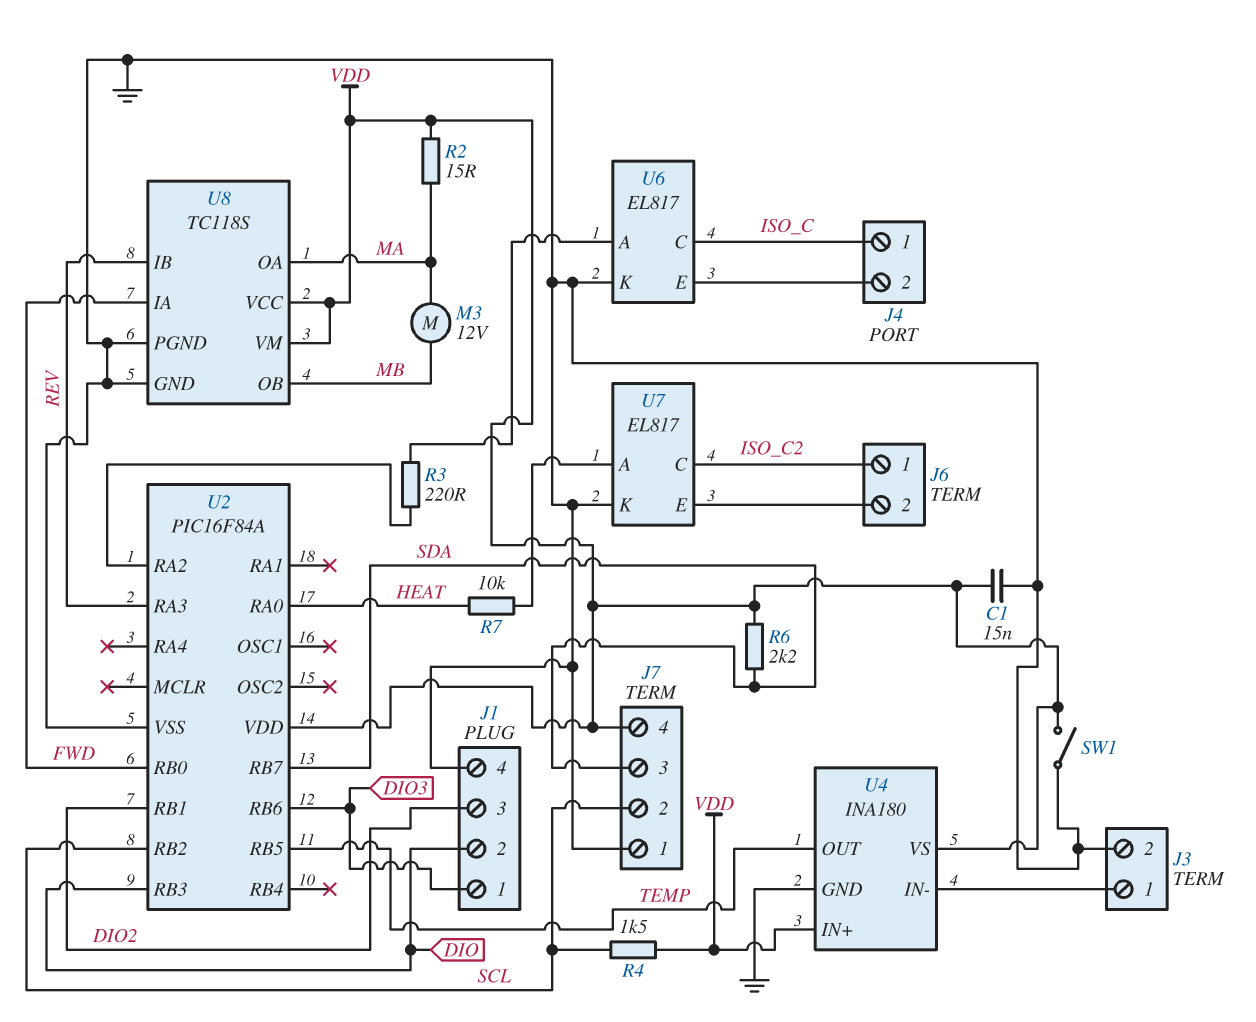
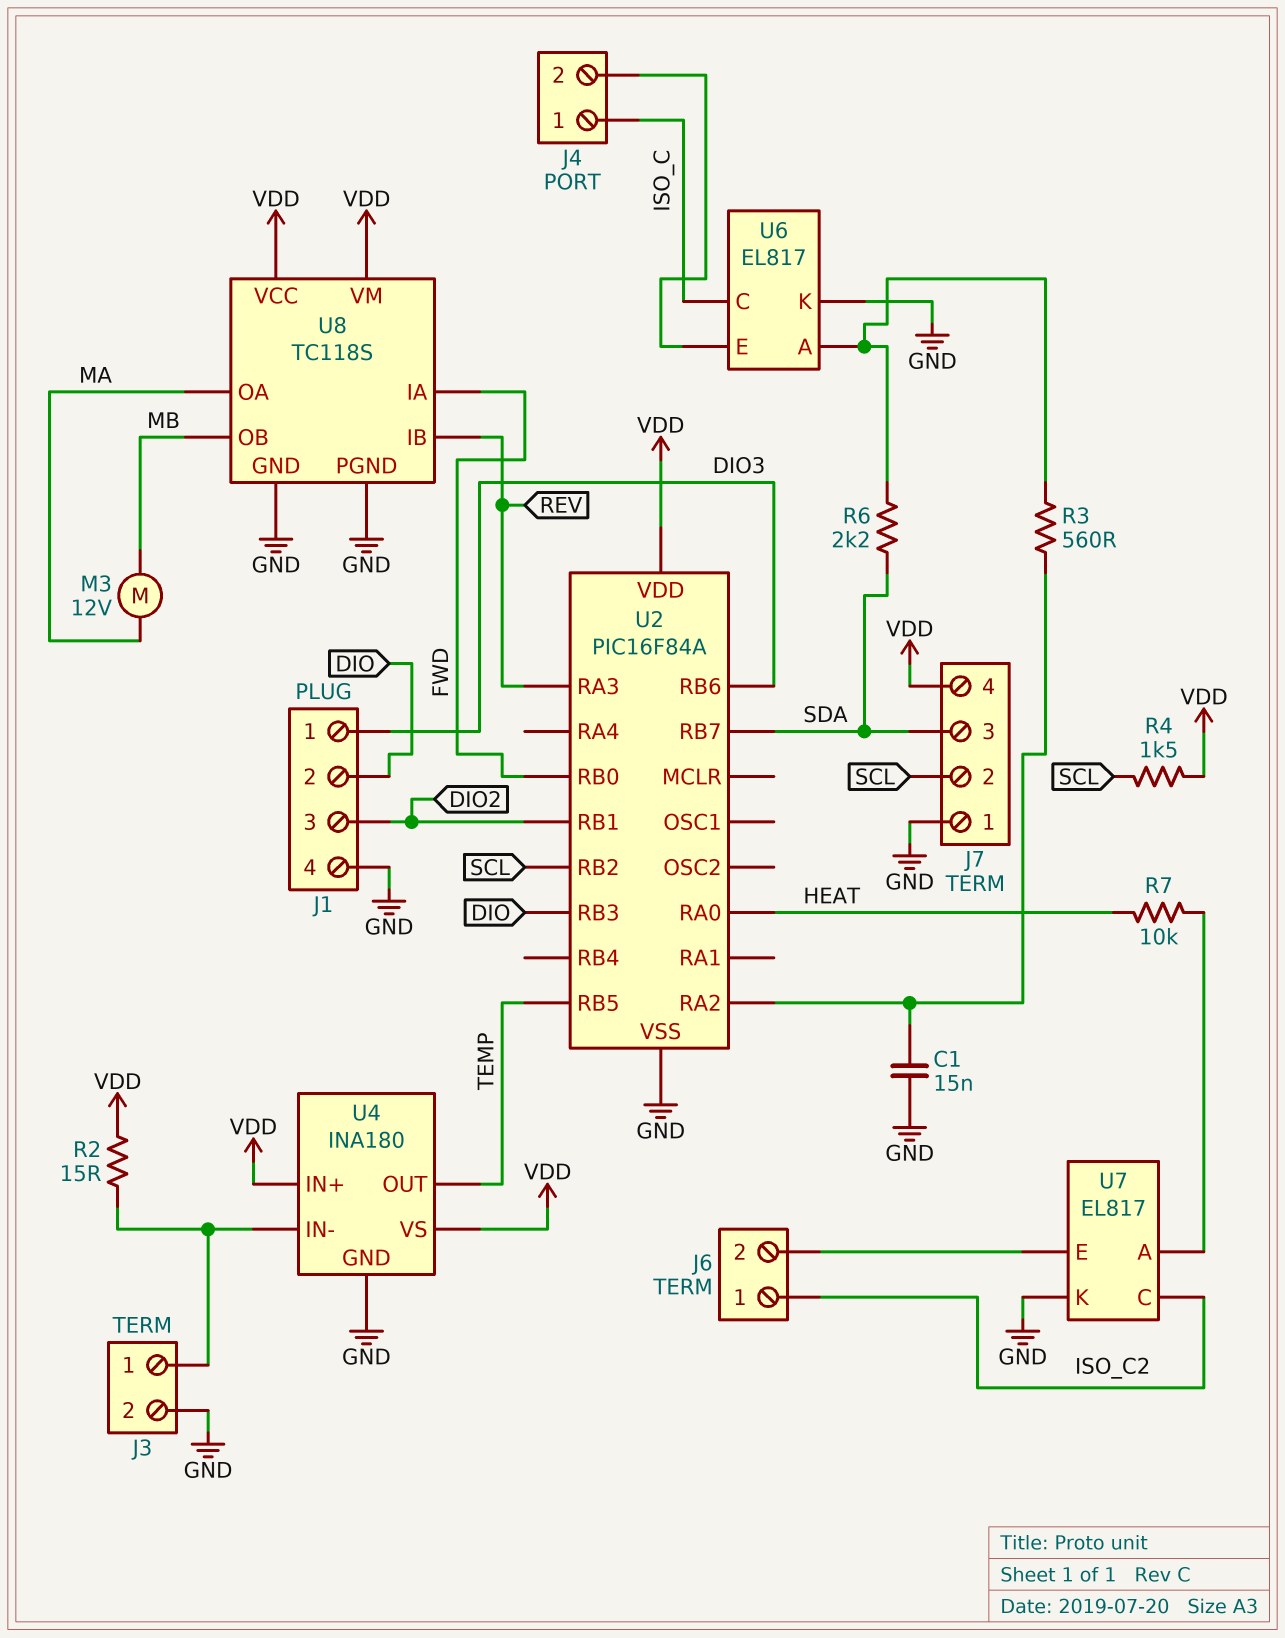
C1: 15nF (GND, VDD) -> 15nF (GND, U2/RA2)
R2: 15 (MA, VDD) -> 15 (J3/1, VDD)
R3: 220 (U2/RA2, U6/A) -> 560 (U2/RA2, U6/A)
R6: 2.2k (SDA, VDD) -> 2.2k (SDA, U6/A)
SW1: switch (GND, VDD) -> none

